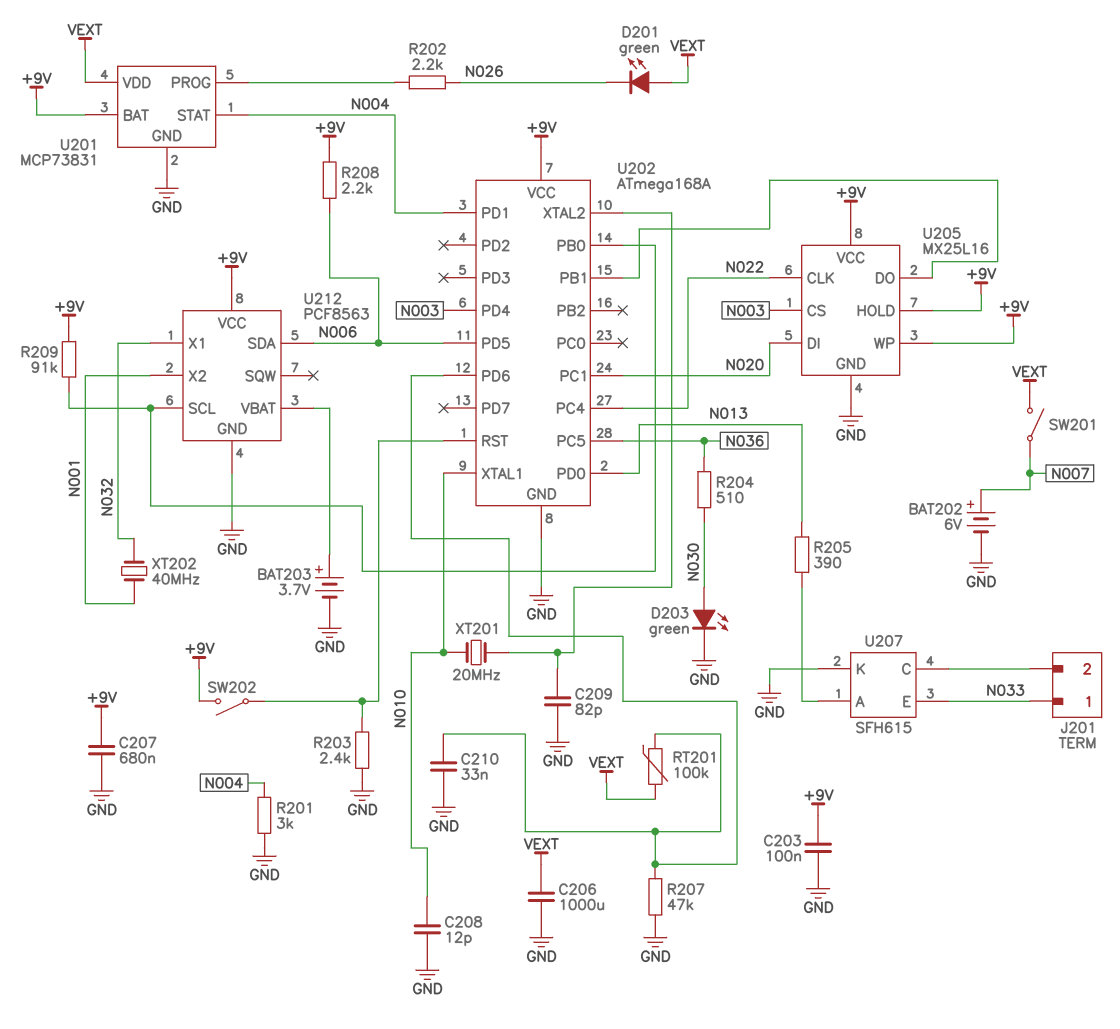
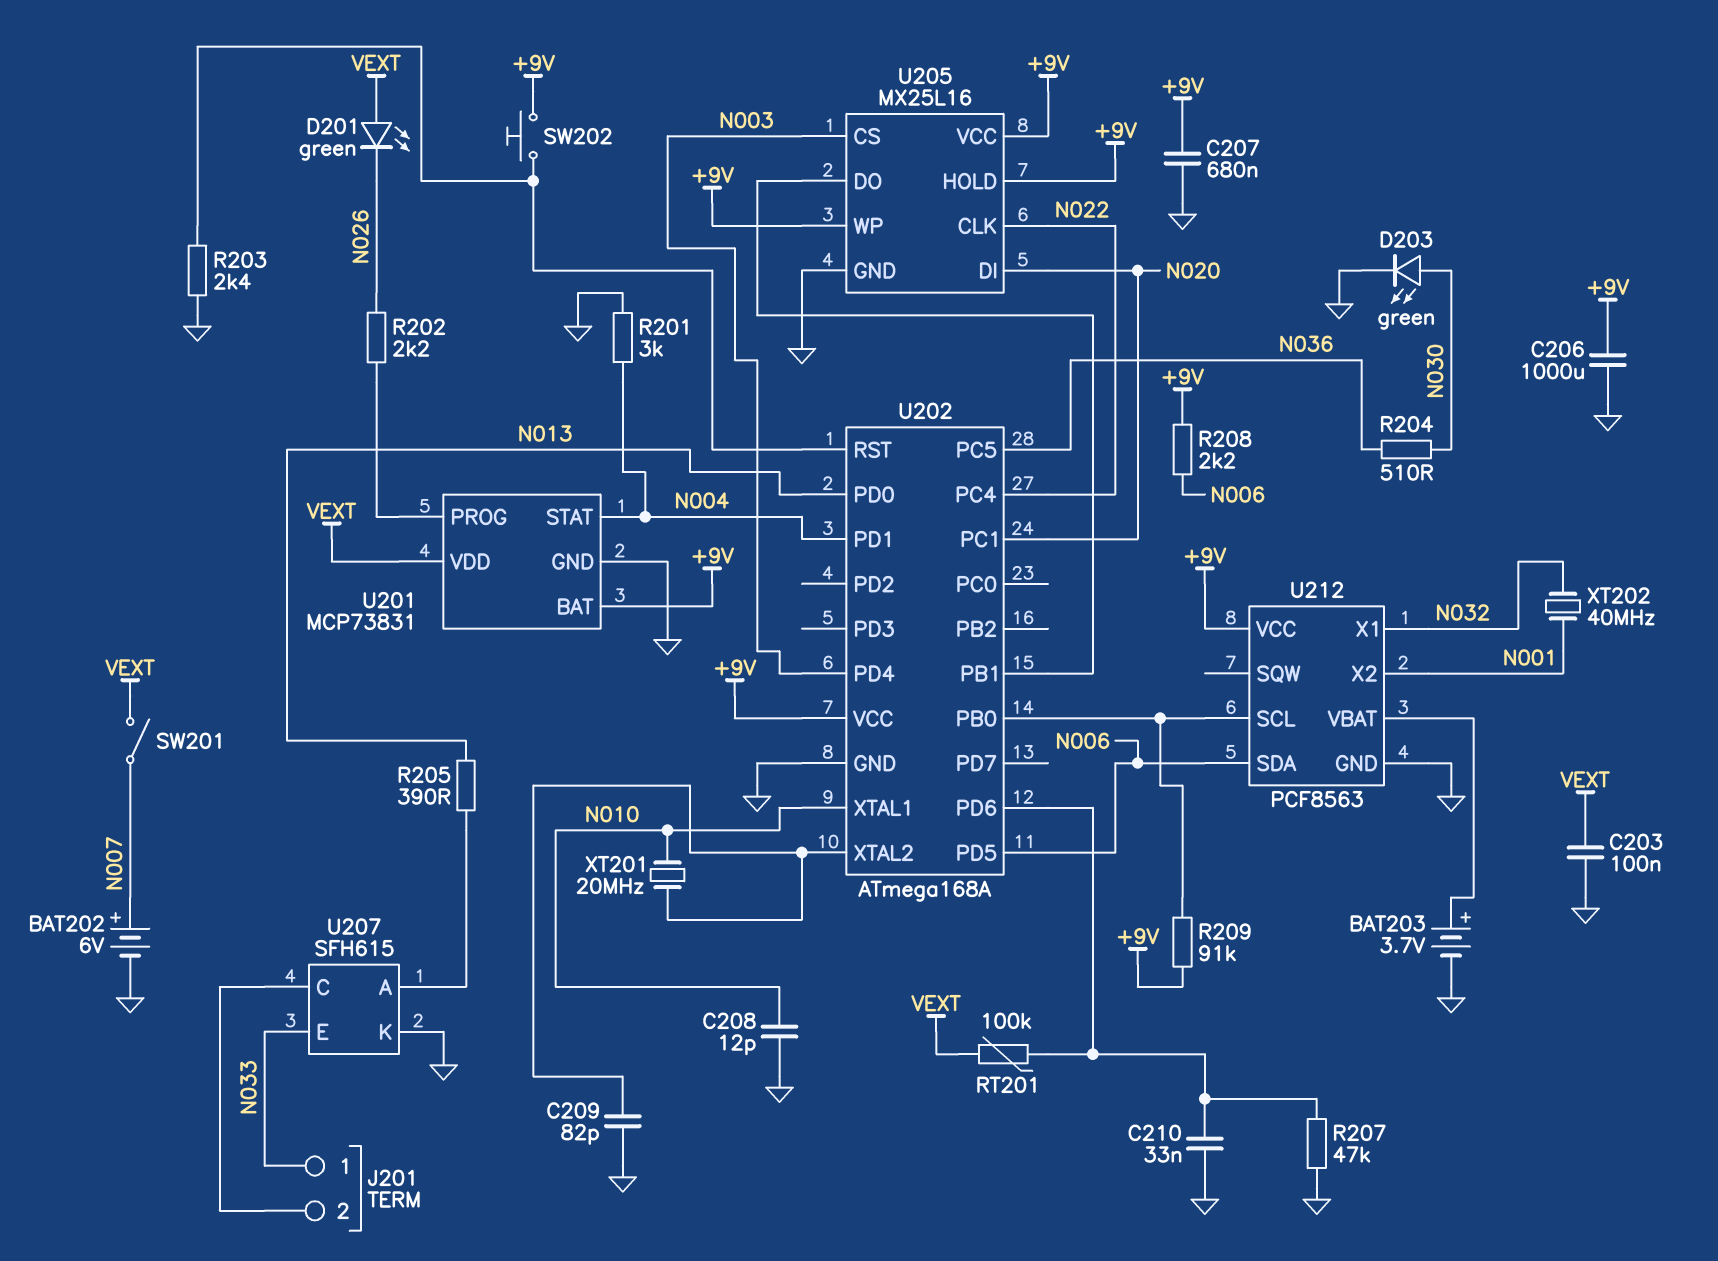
C203: 100nF (+9V, GND) -> 100nF (GND, VEXT)
C206: 1000uF (GND, VEXT) -> 1000uF (+9V, GND)
SW202: switch (+9V, U202/RST) -> button (+9V, U202/RST)

